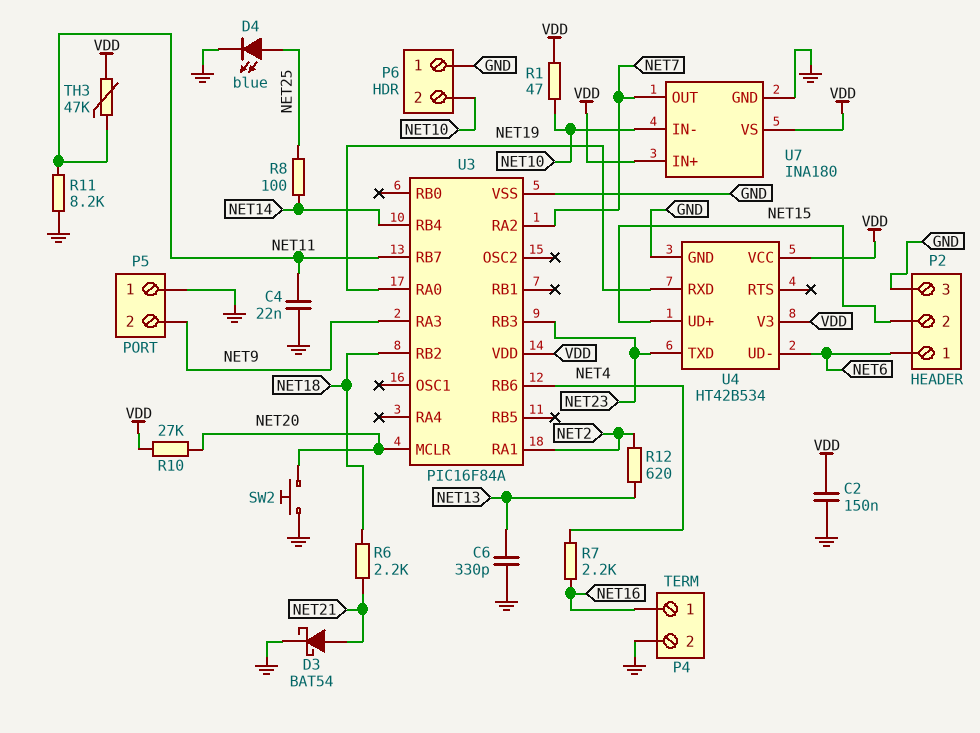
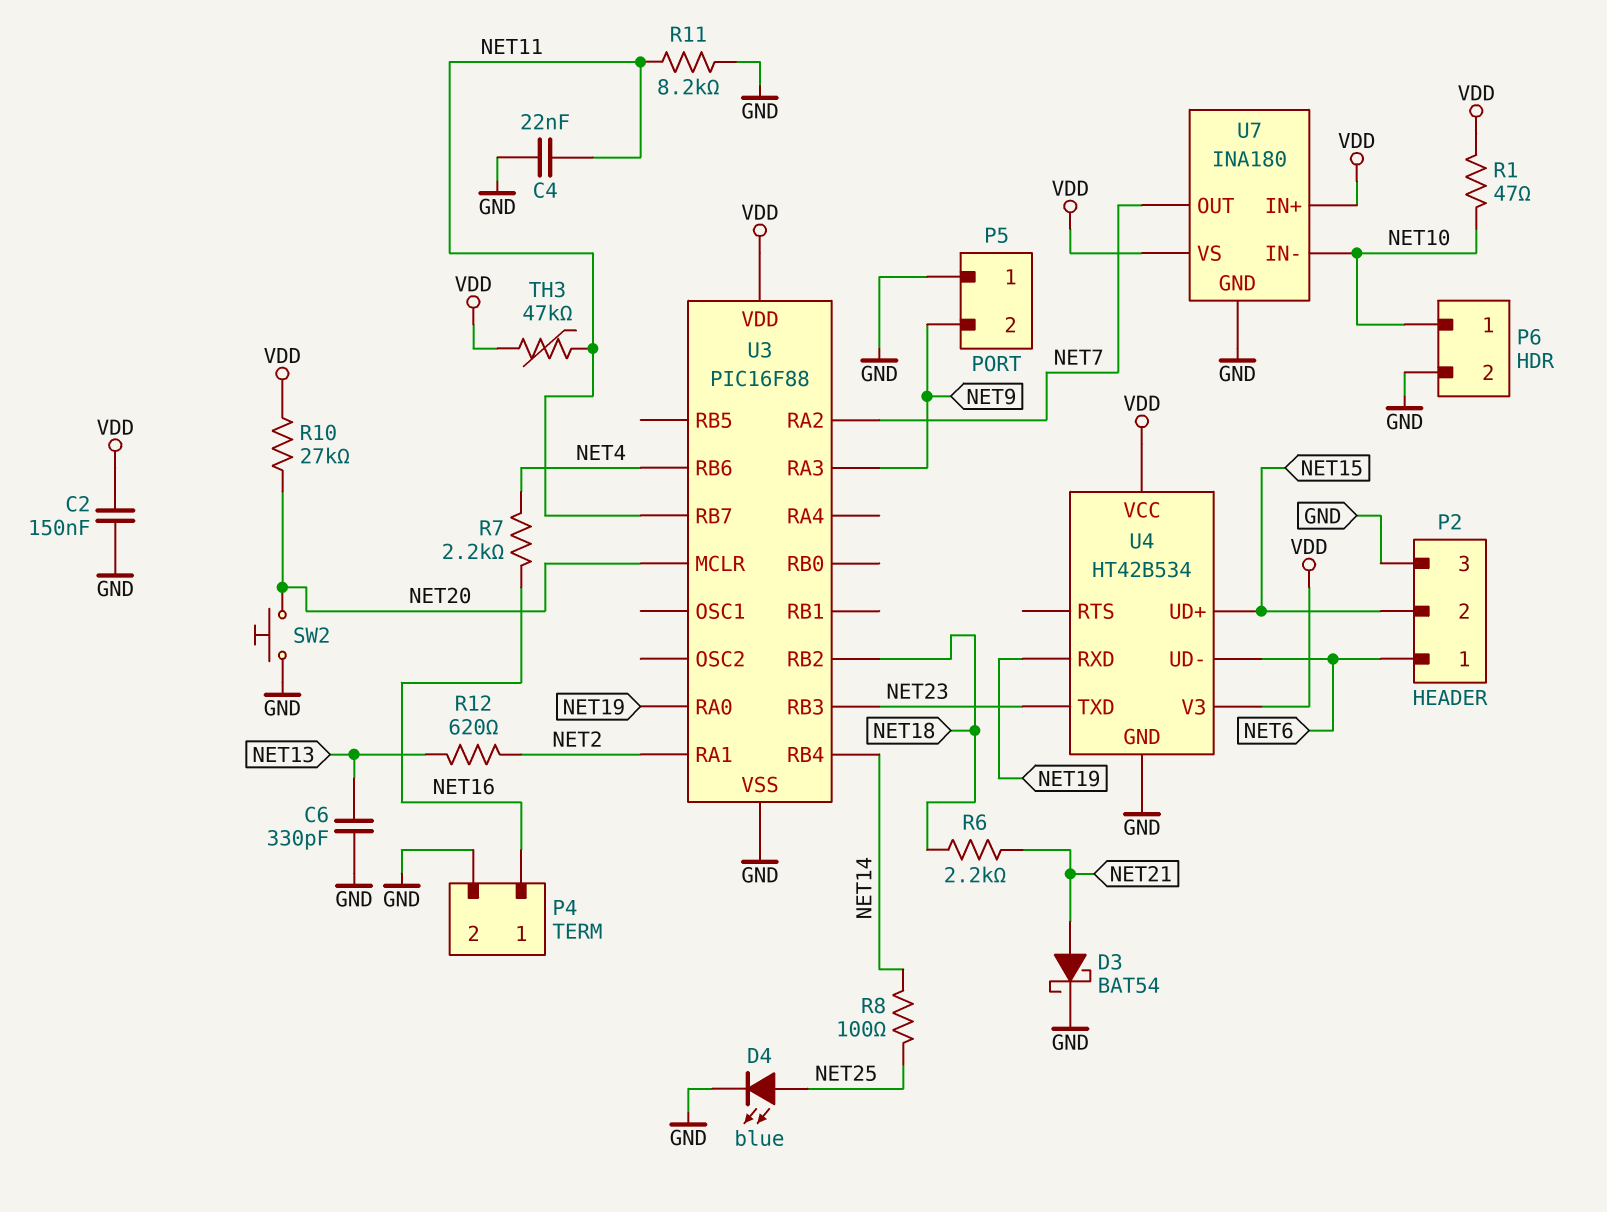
P6 pin 1: GND -> NET10
P6 pin 2: NET10 -> GND
U3: PIC16F84A -> PIC16F88

